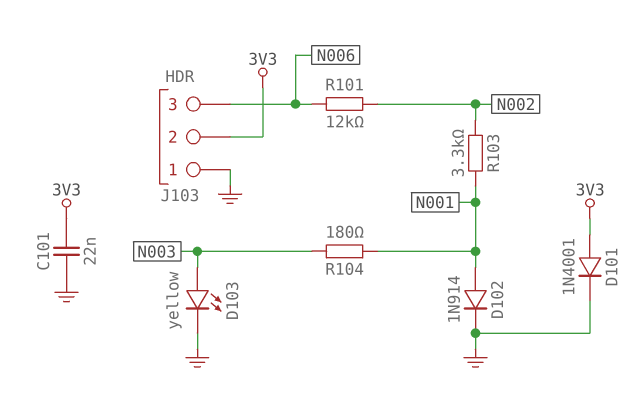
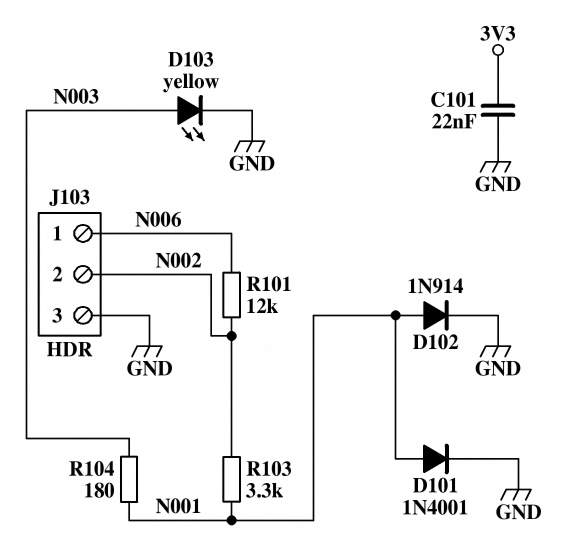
D101: diode 1N4001 (A 3V3, K GND) -> diode 1N4001 (A N001, K GND)
J103 pin 1: GND -> N006
J103 pin 2: 3V3 -> N002
J103 pin 3: N006 -> GND

